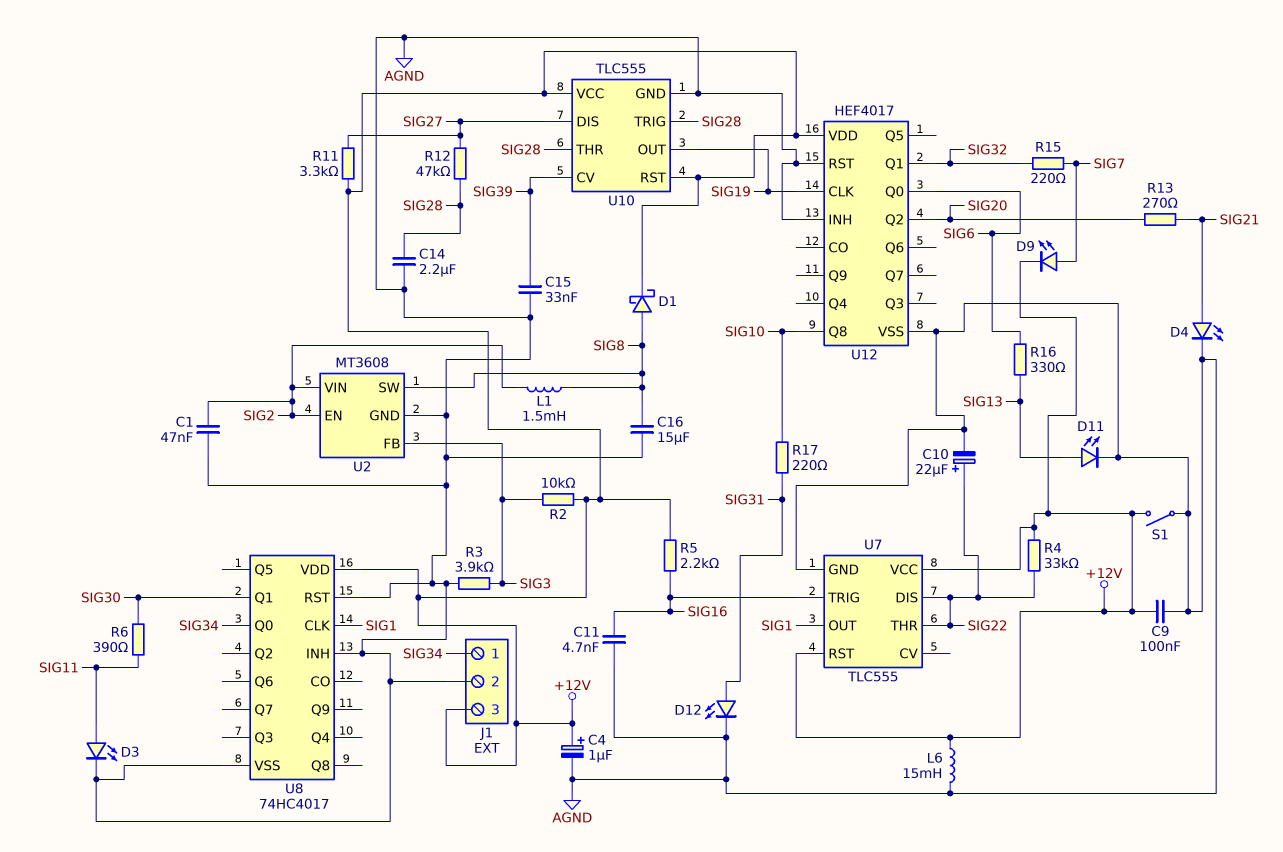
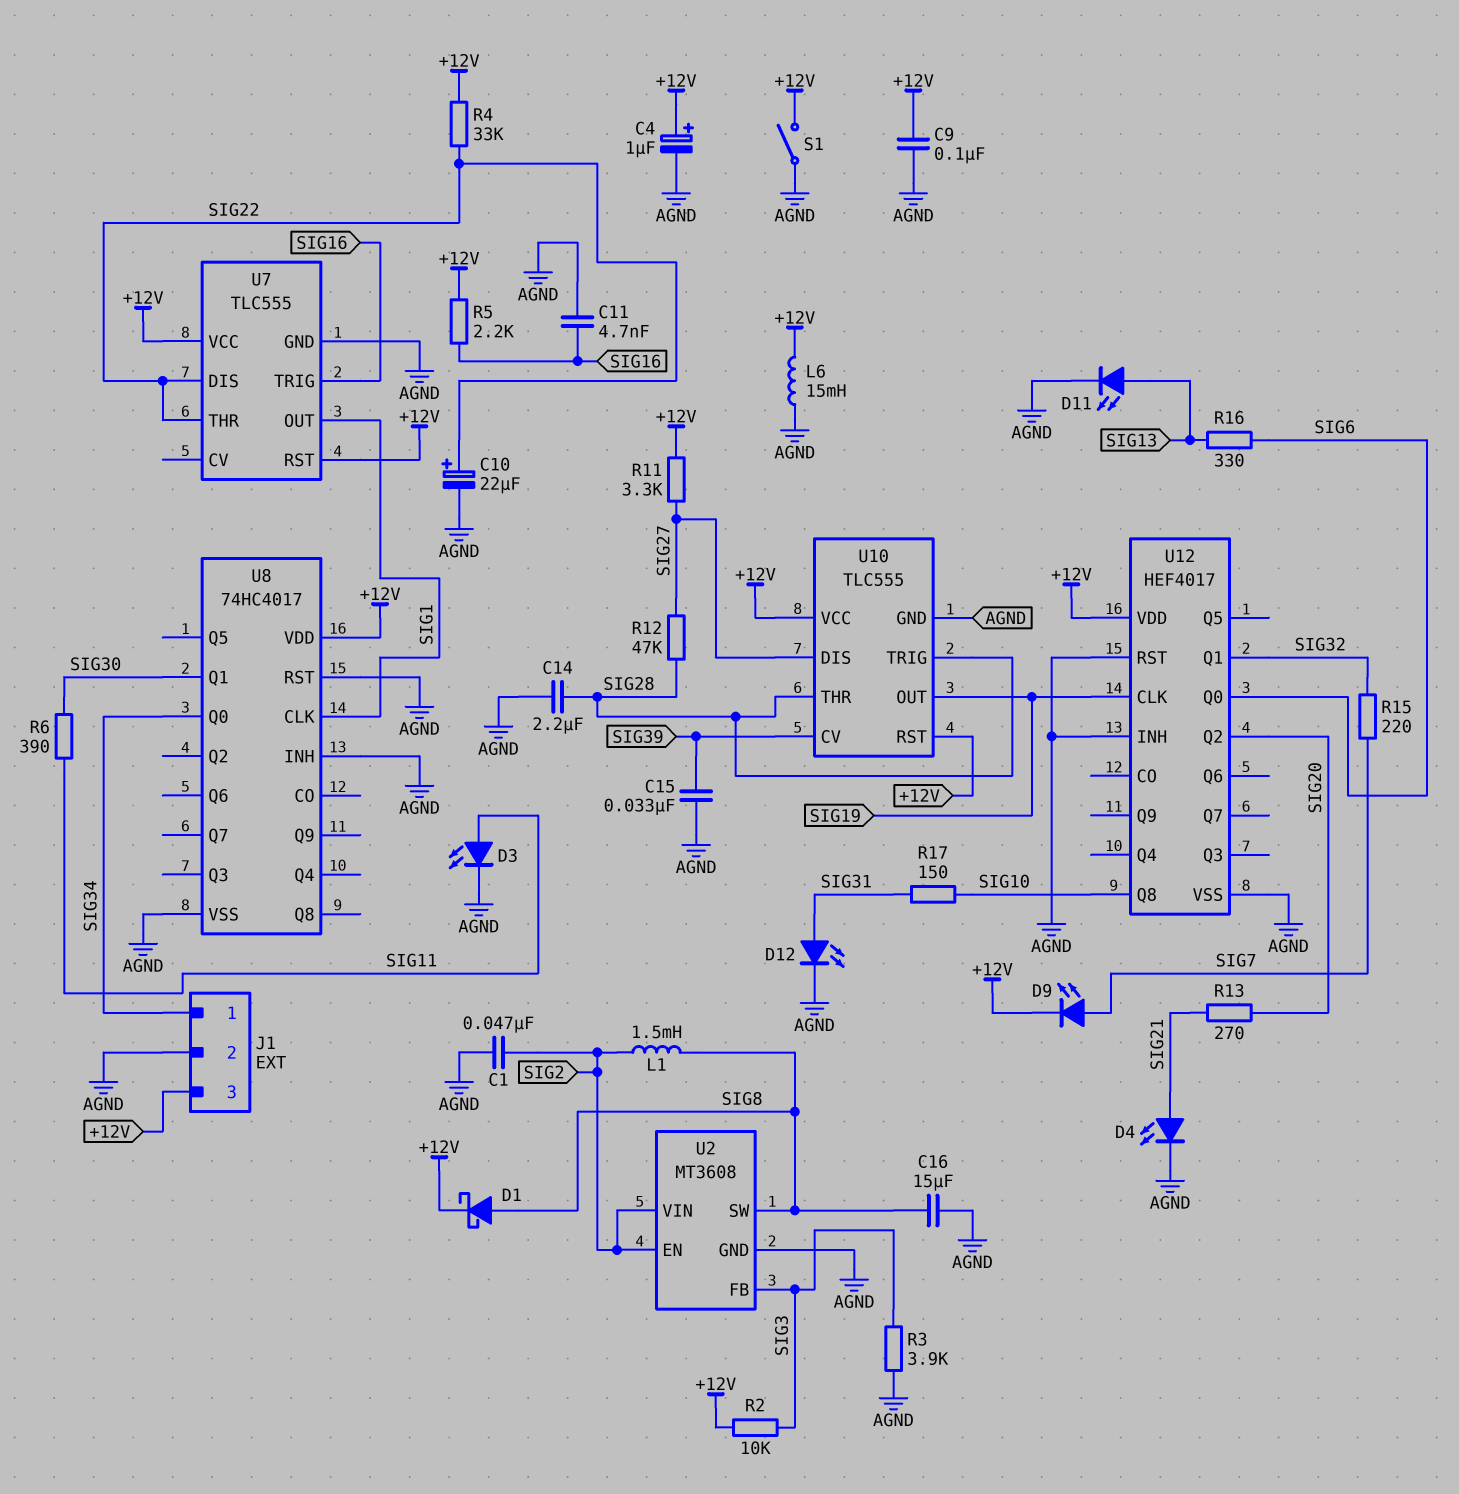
R17: 220 (SIG10, SIG31) -> 150 (SIG10, SIG31)

